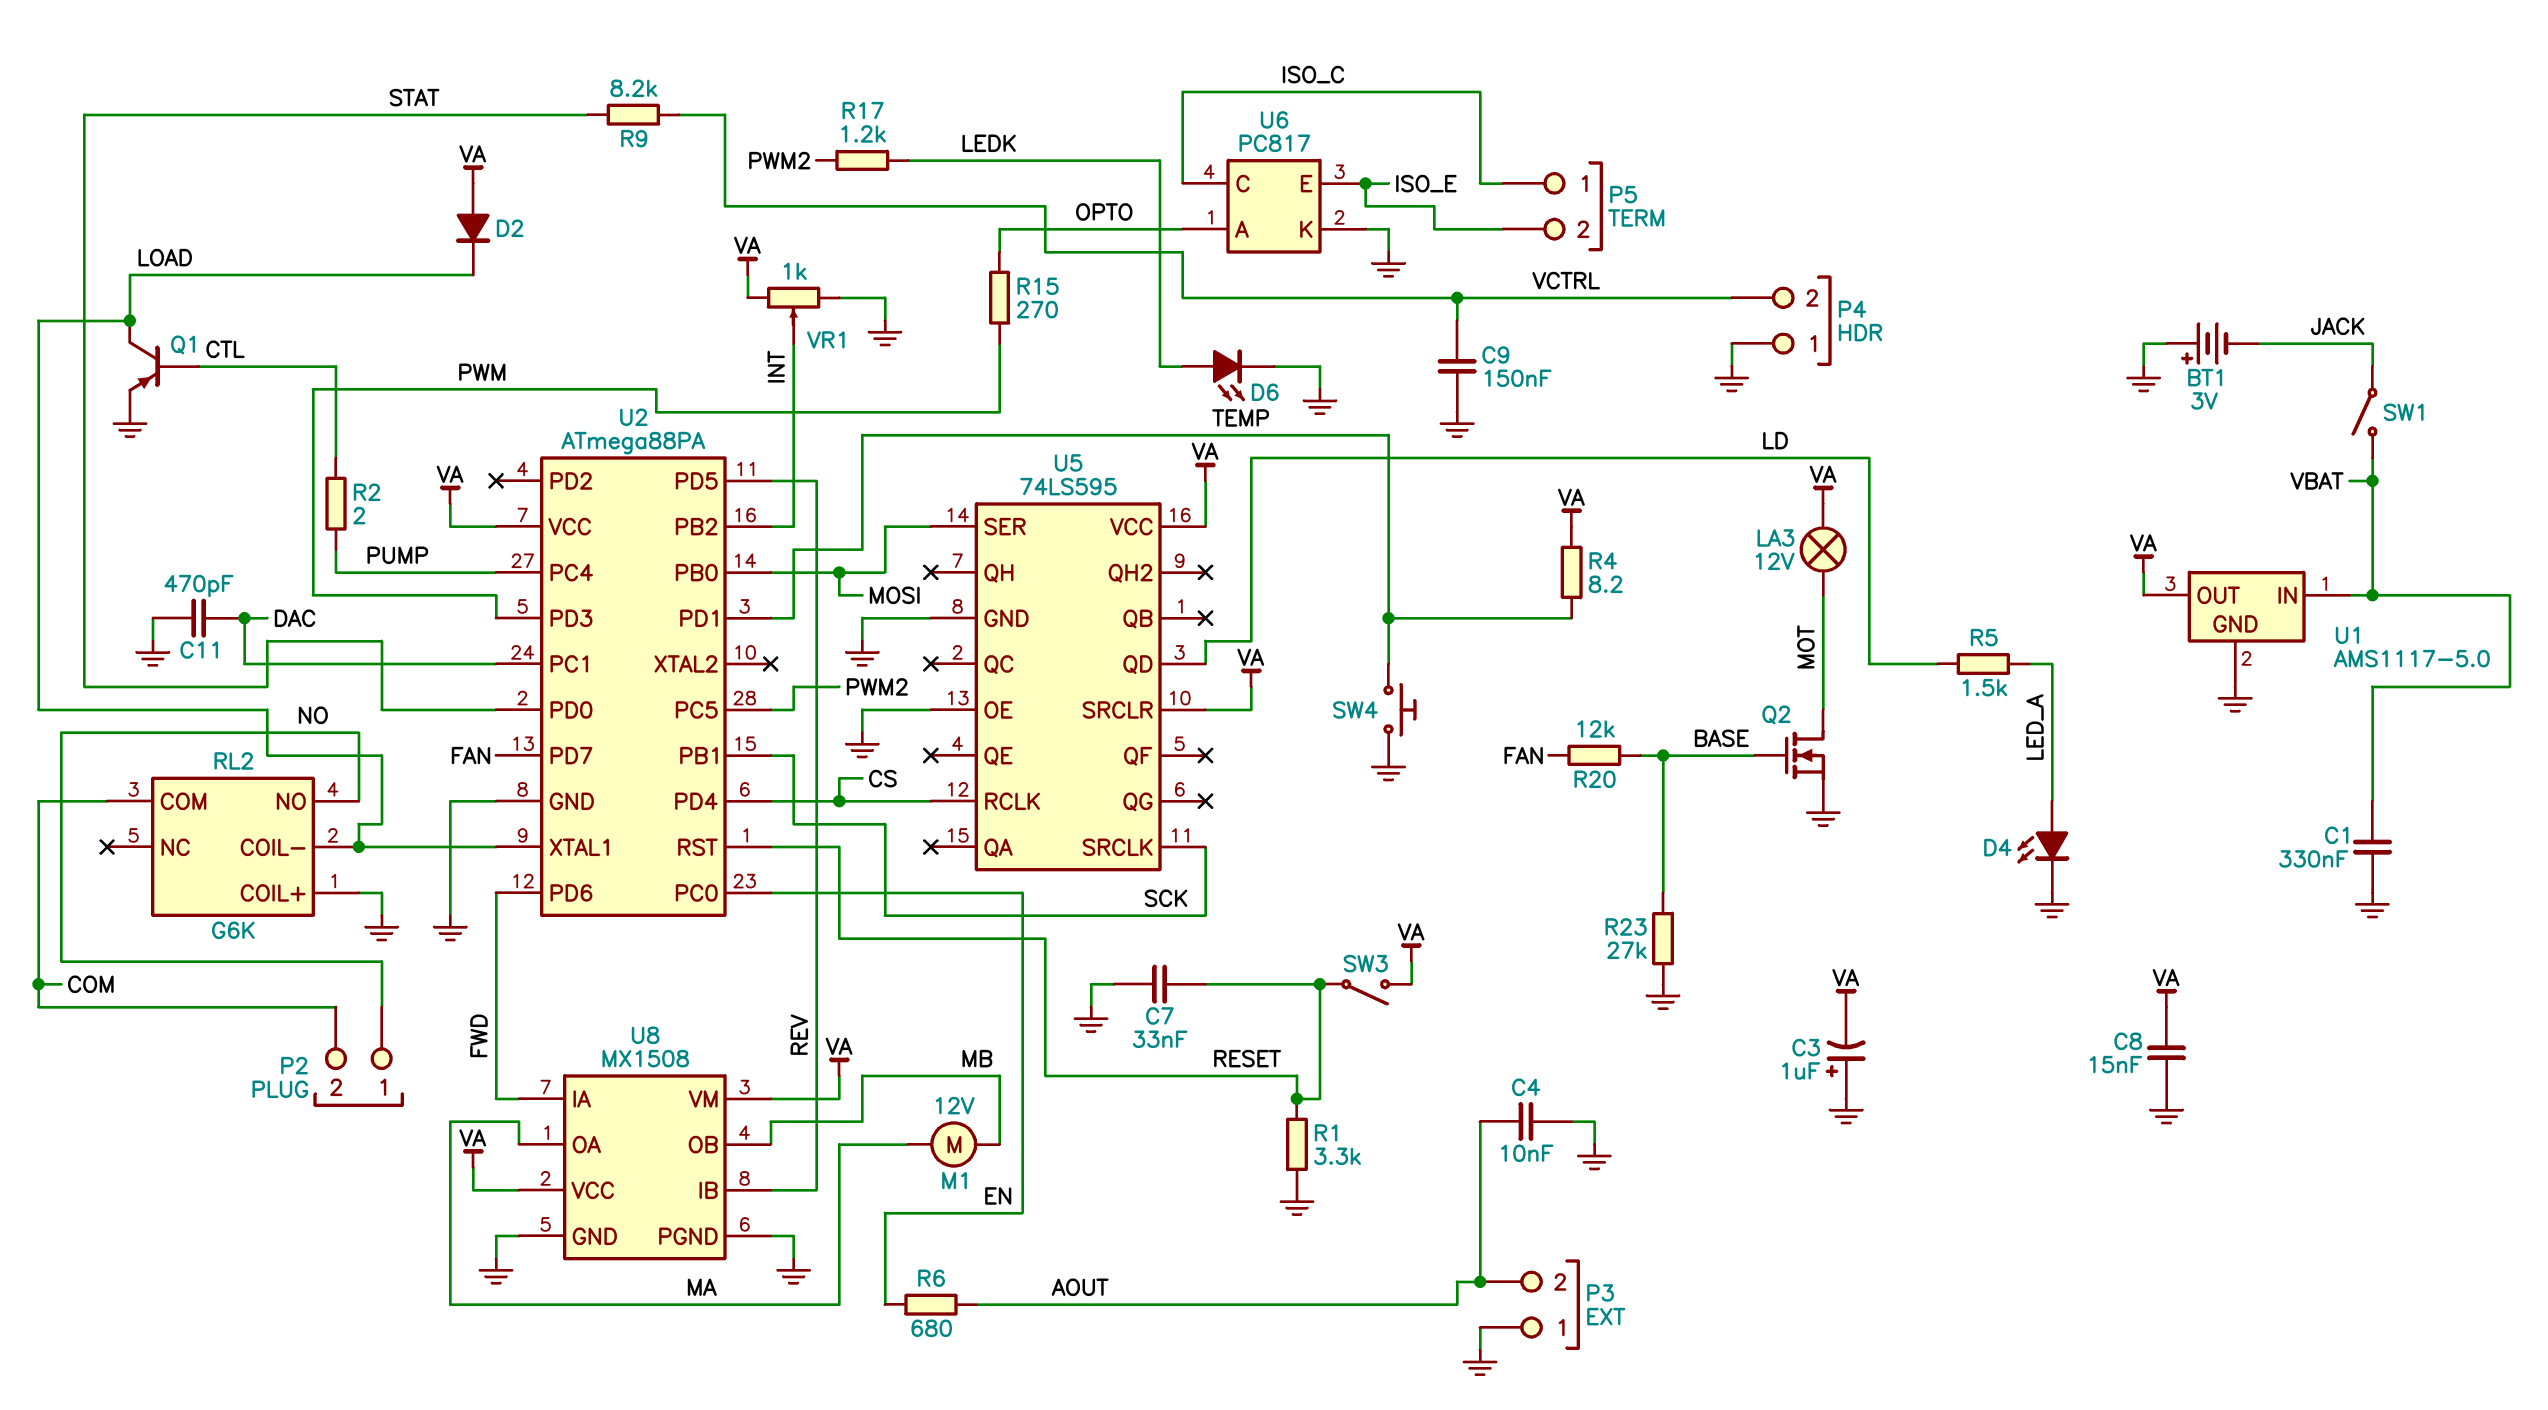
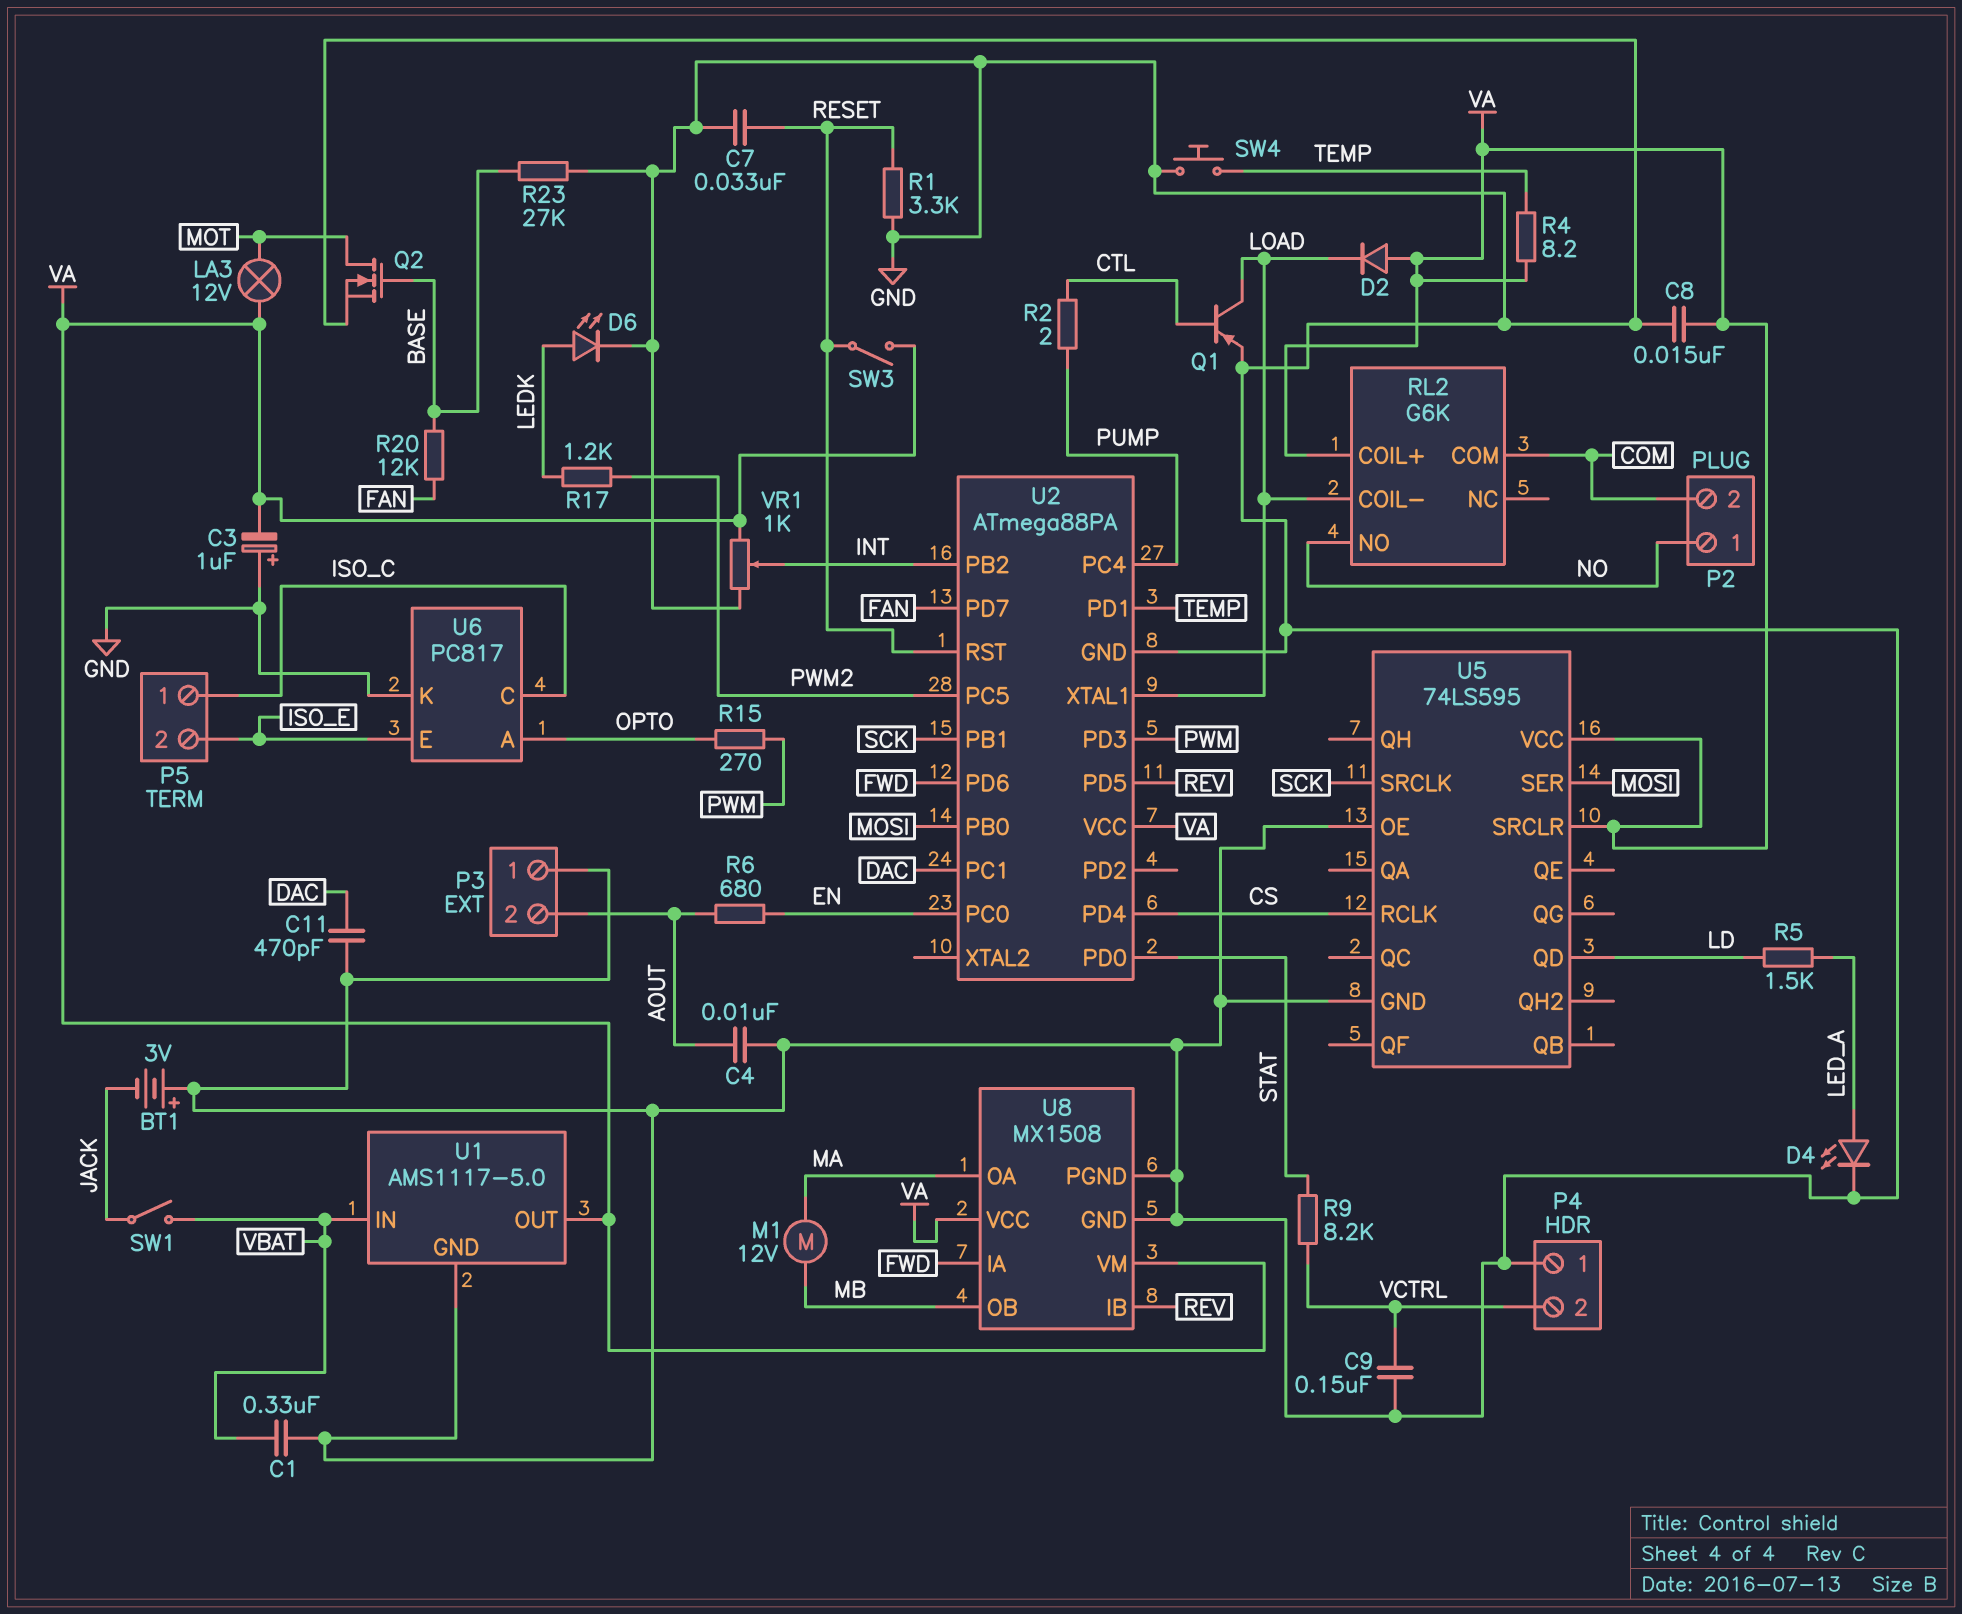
RL2 pin COIL+: GND -> VA

